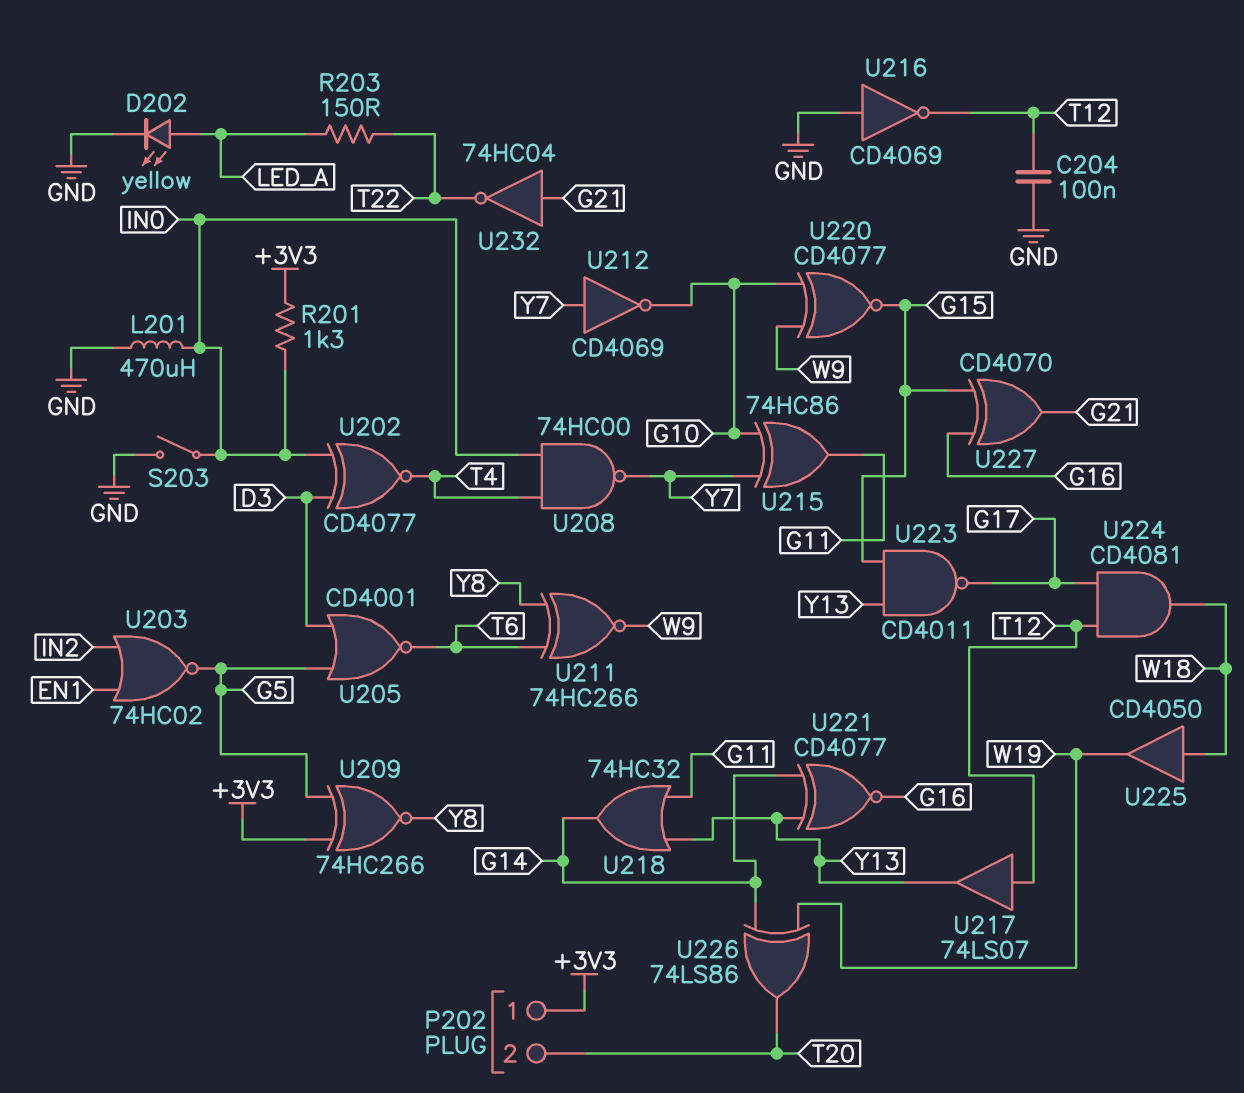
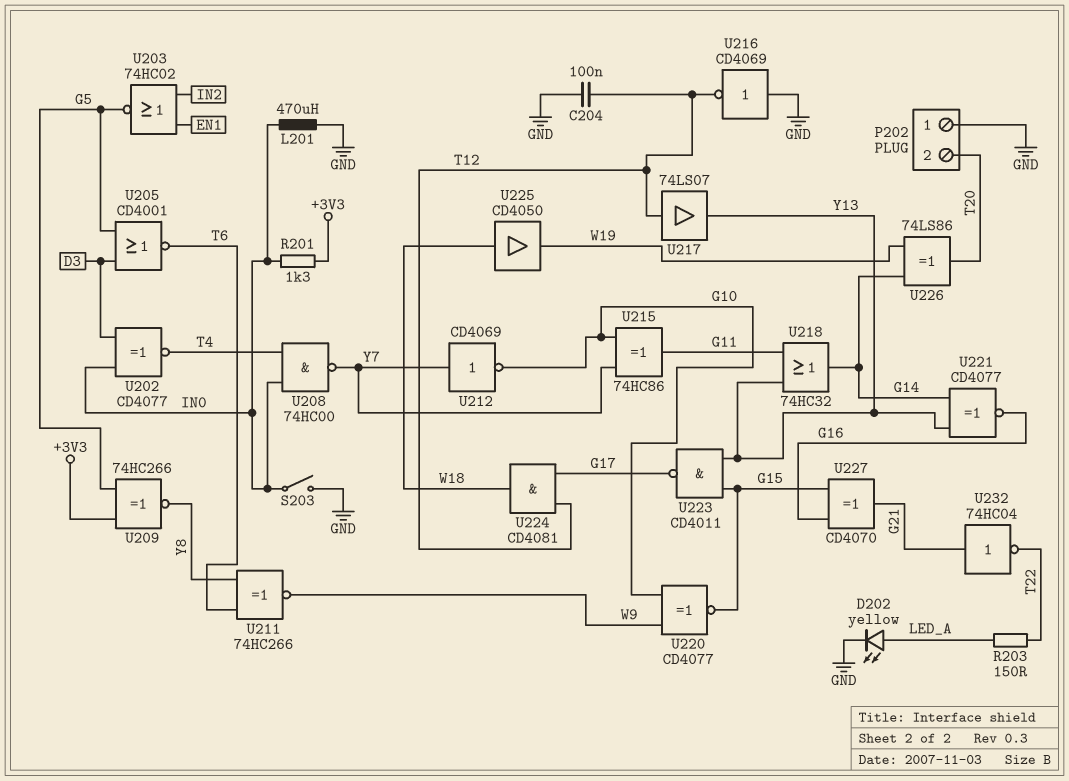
P202 pin 1: +3V3 -> GND

